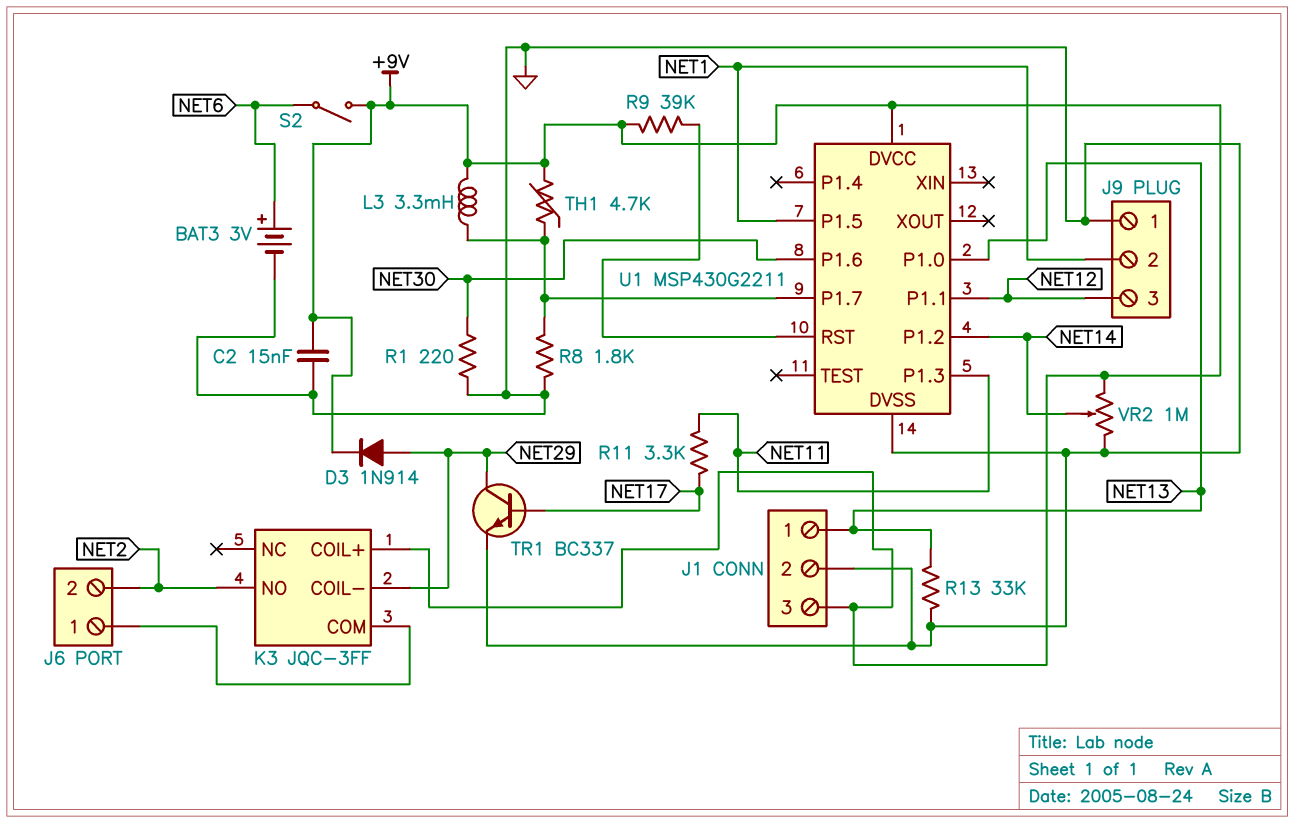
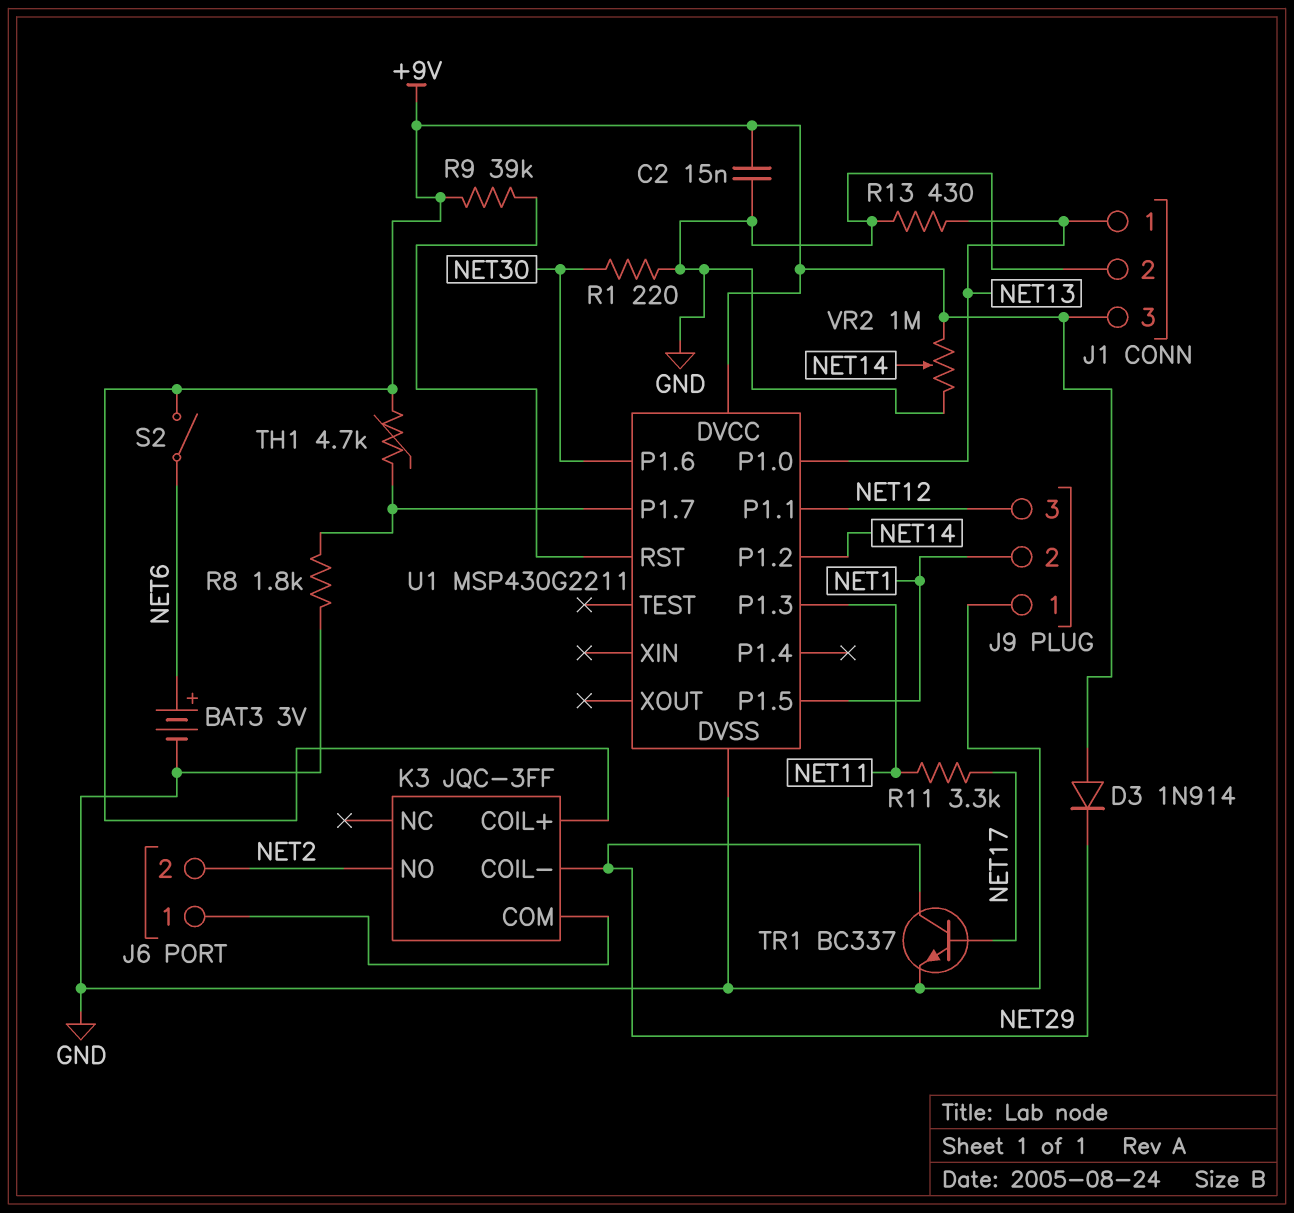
D3: diode 1N914 (A NET29, K +9V) -> diode 1N914 (A +9V, K NET29)
L3: 3.3mH (+9V, U1/P1.7) -> none
R13: 33k (GND, NET13) -> 430 (GND, NET13)

